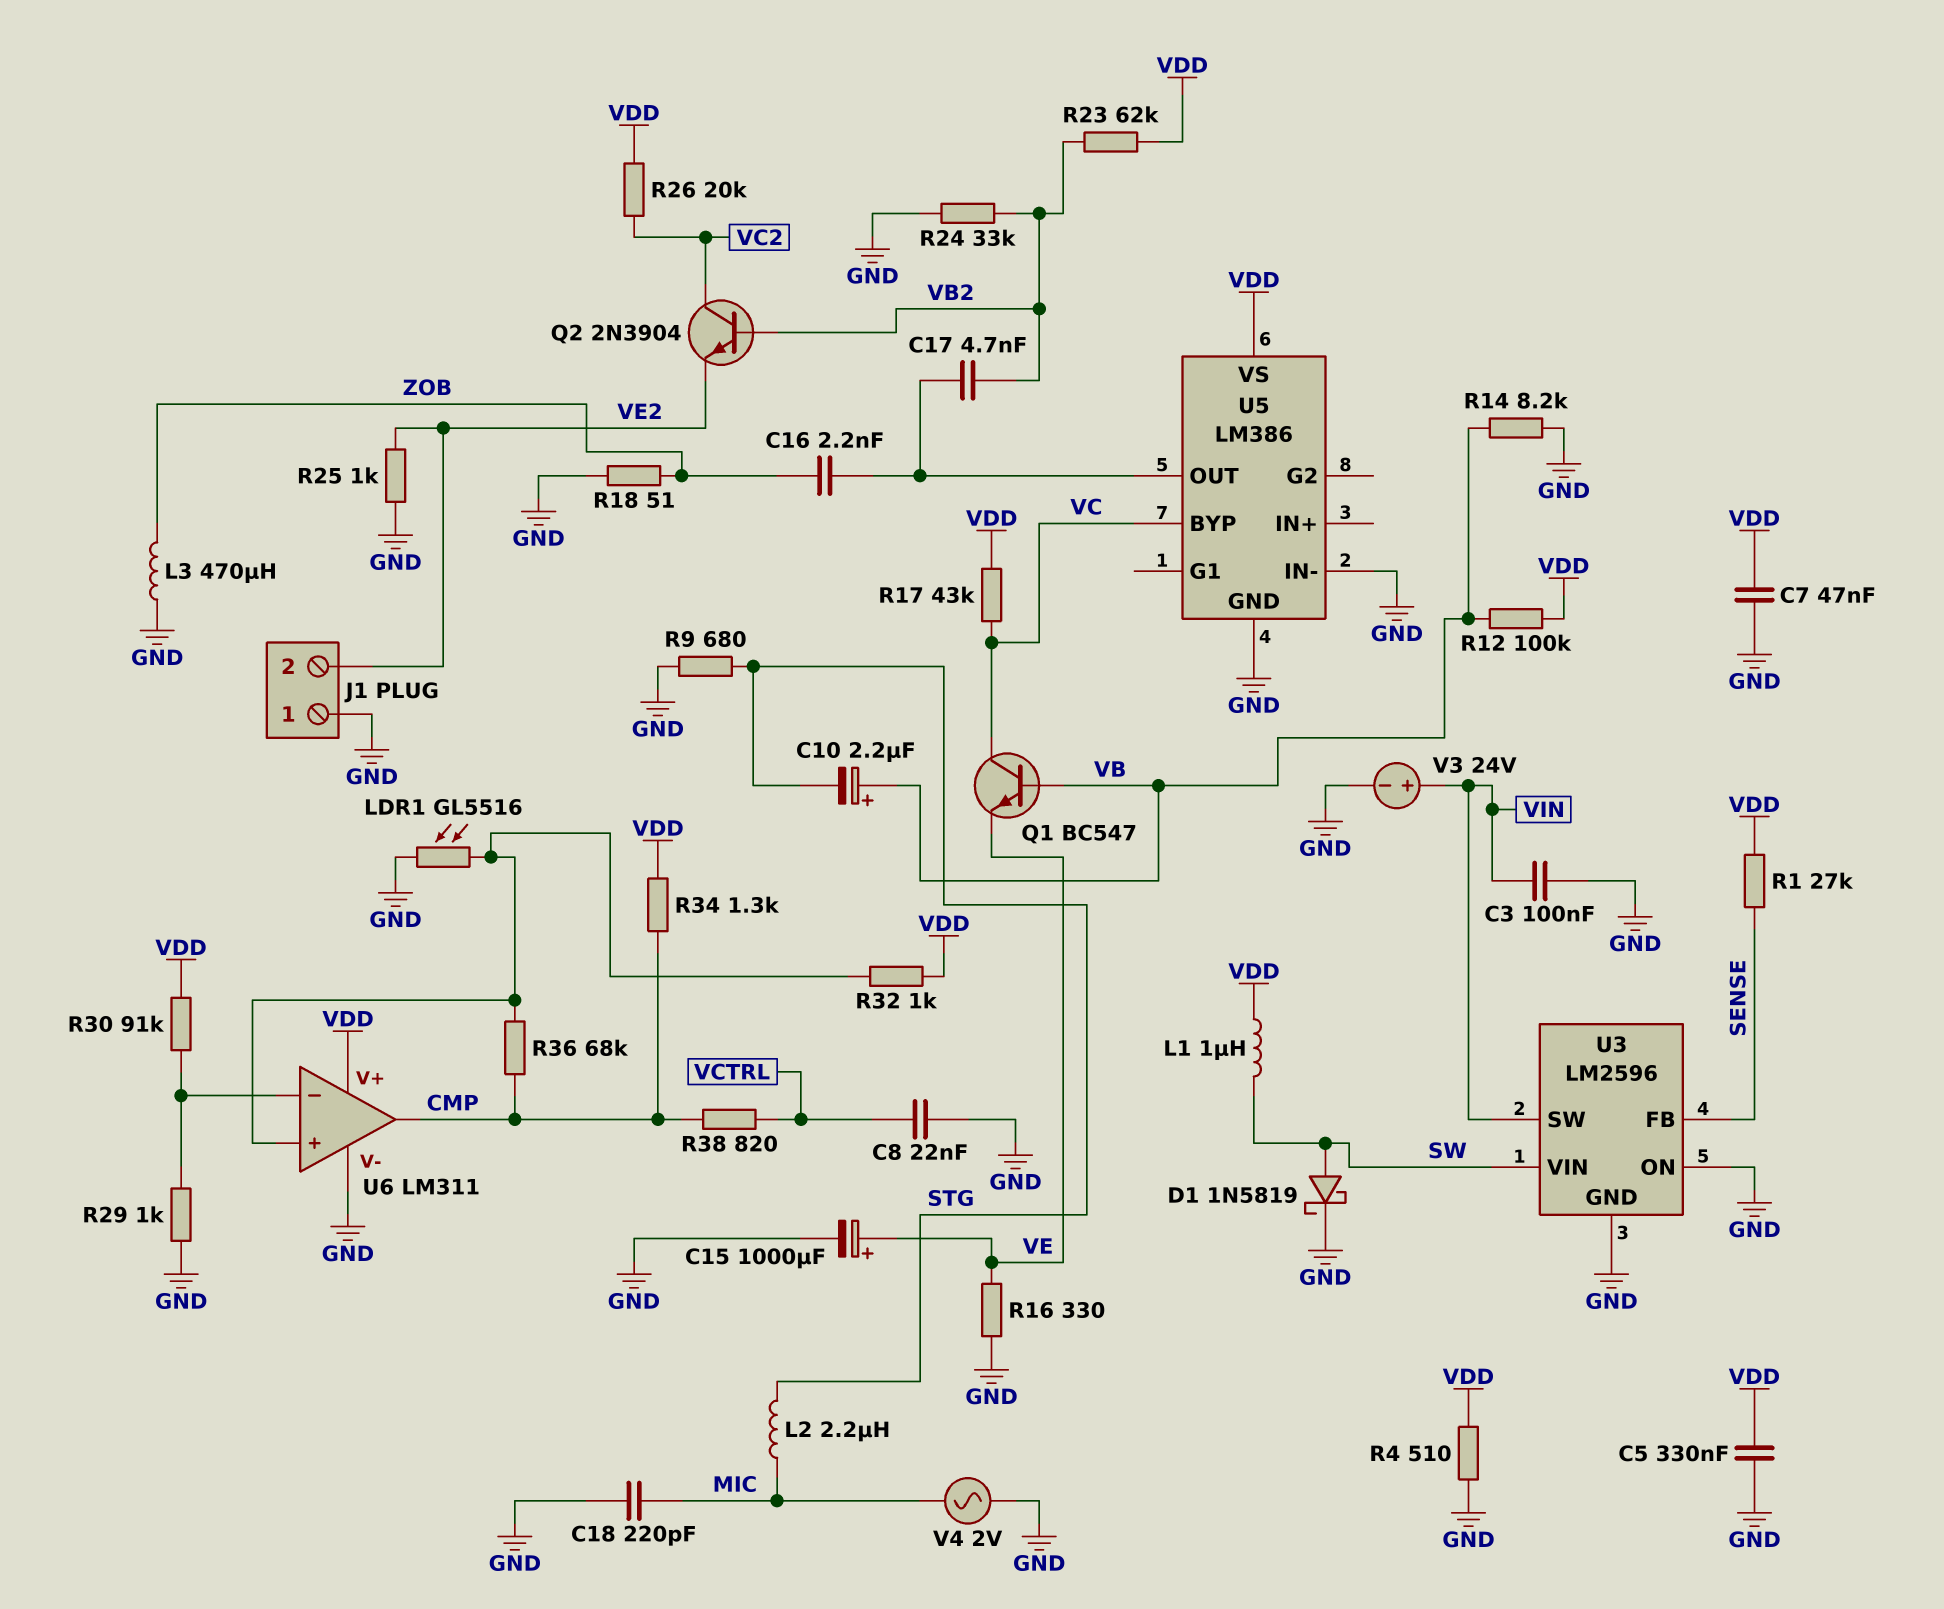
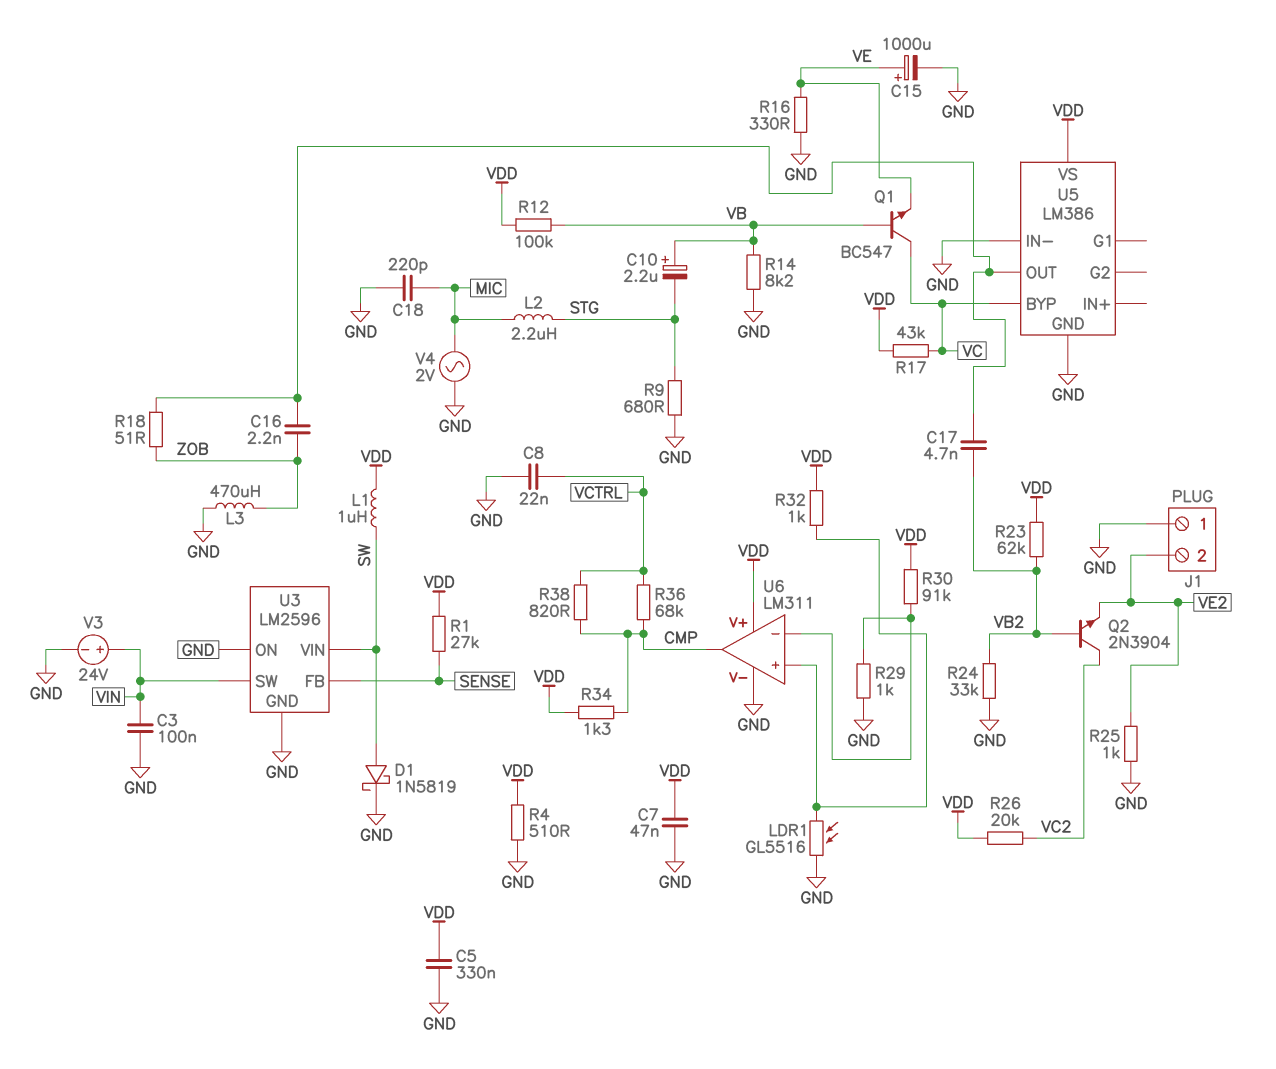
R18: 51 (GND, ZOB) -> 51 (U5/OUT, ZOB)
R36: 68k (CMP, U6/in+) -> 68k (CMP, VCTRL)

